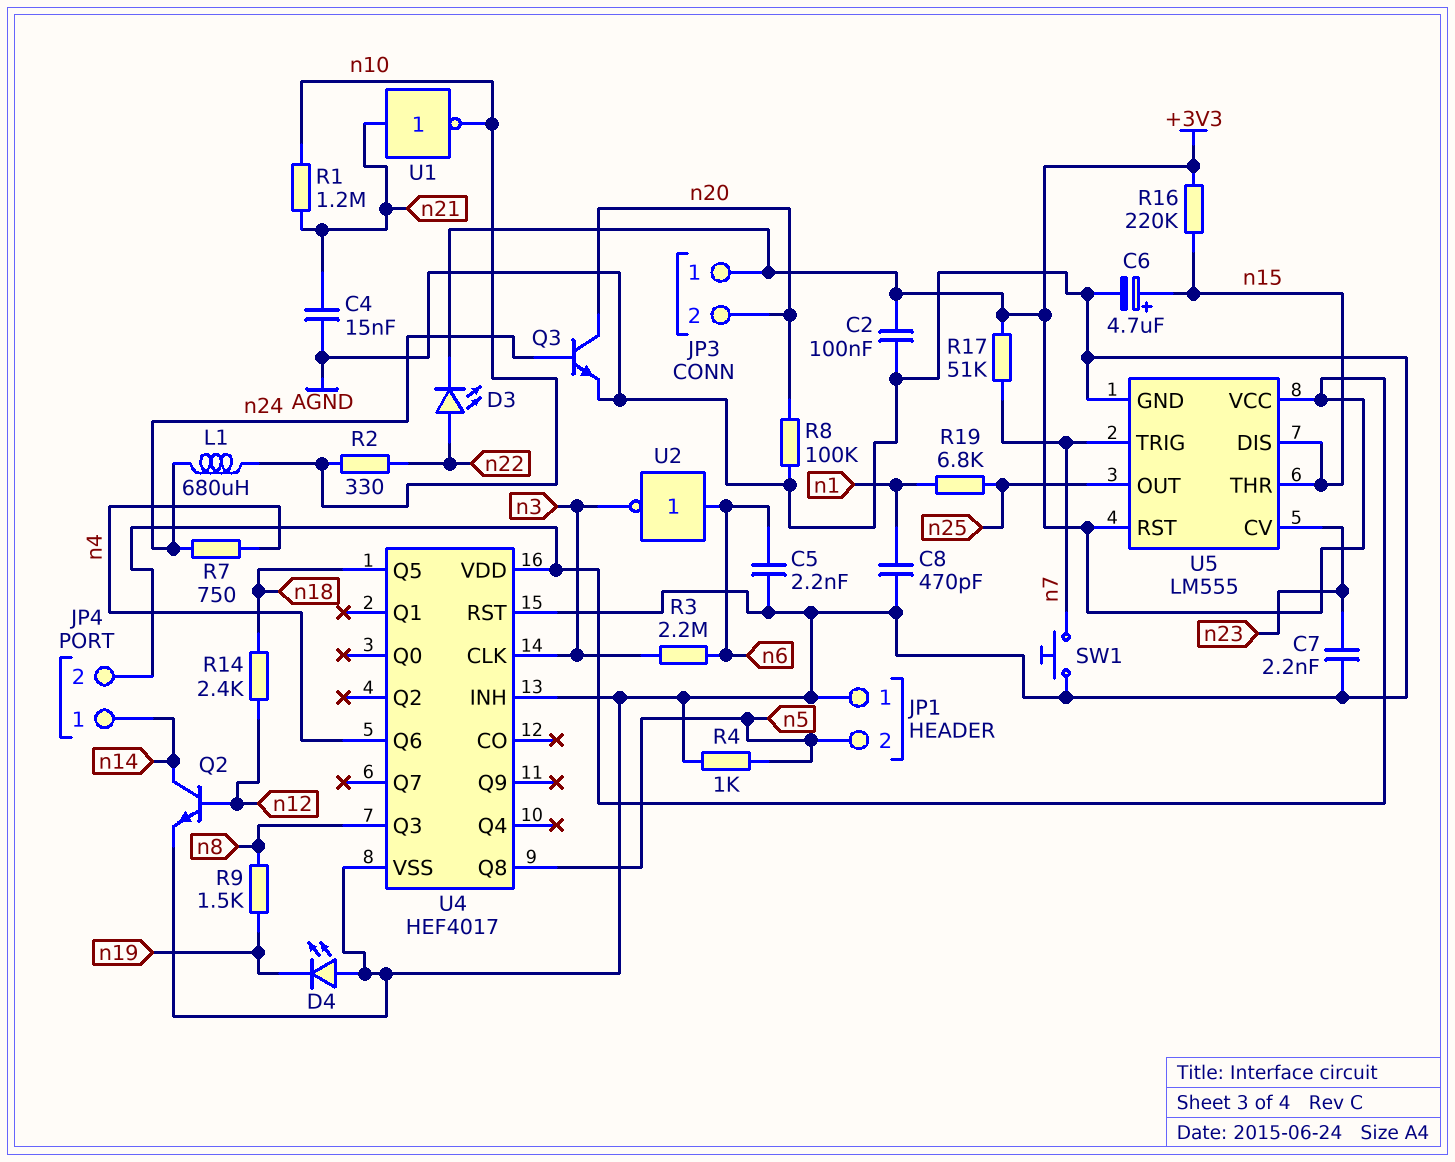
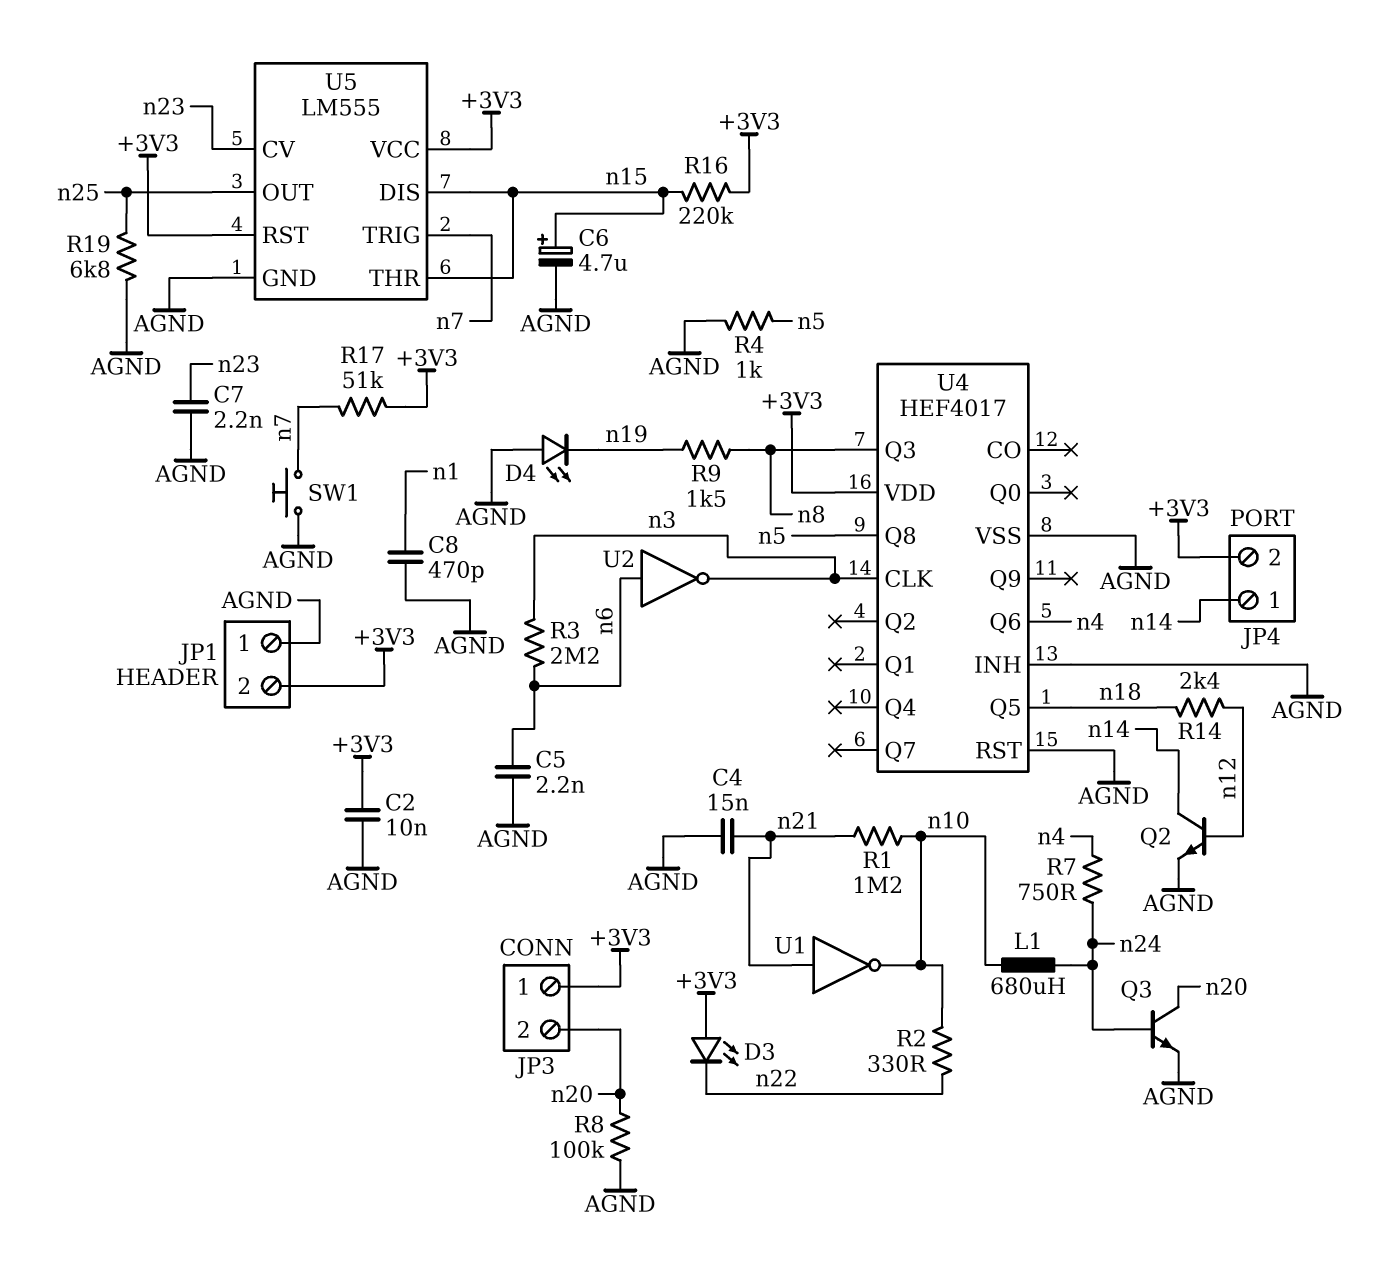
C2: 100nF (+3V3, AGND) -> 10nF (+3V3, AGND)
D3: LED (A n22, K +3V3) -> LED (A +3V3, K n22)
JP1 pin 2: n5 -> +3V3
R19: 6.8k (n1, n25) -> 6.8k (AGND, n25)

